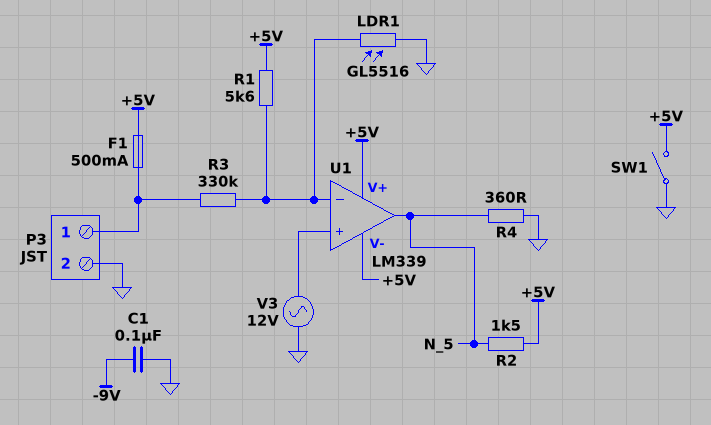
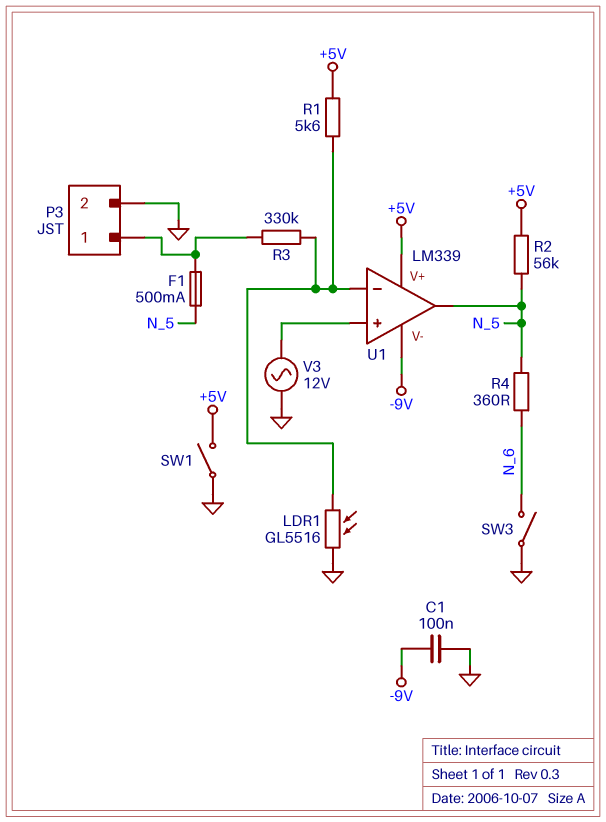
F1: 500mA (+5V, P3/1) -> 500mA (N_5, P3/1)
R2: 1.5k (+5V, N_5) -> 56k (+5V, N_5)
R4: 360 (GND, N_5) -> 360 (N_5, N_6)
SW3: none -> switch (GND, N_6)
U1 pin V-: +5V -> -9V

